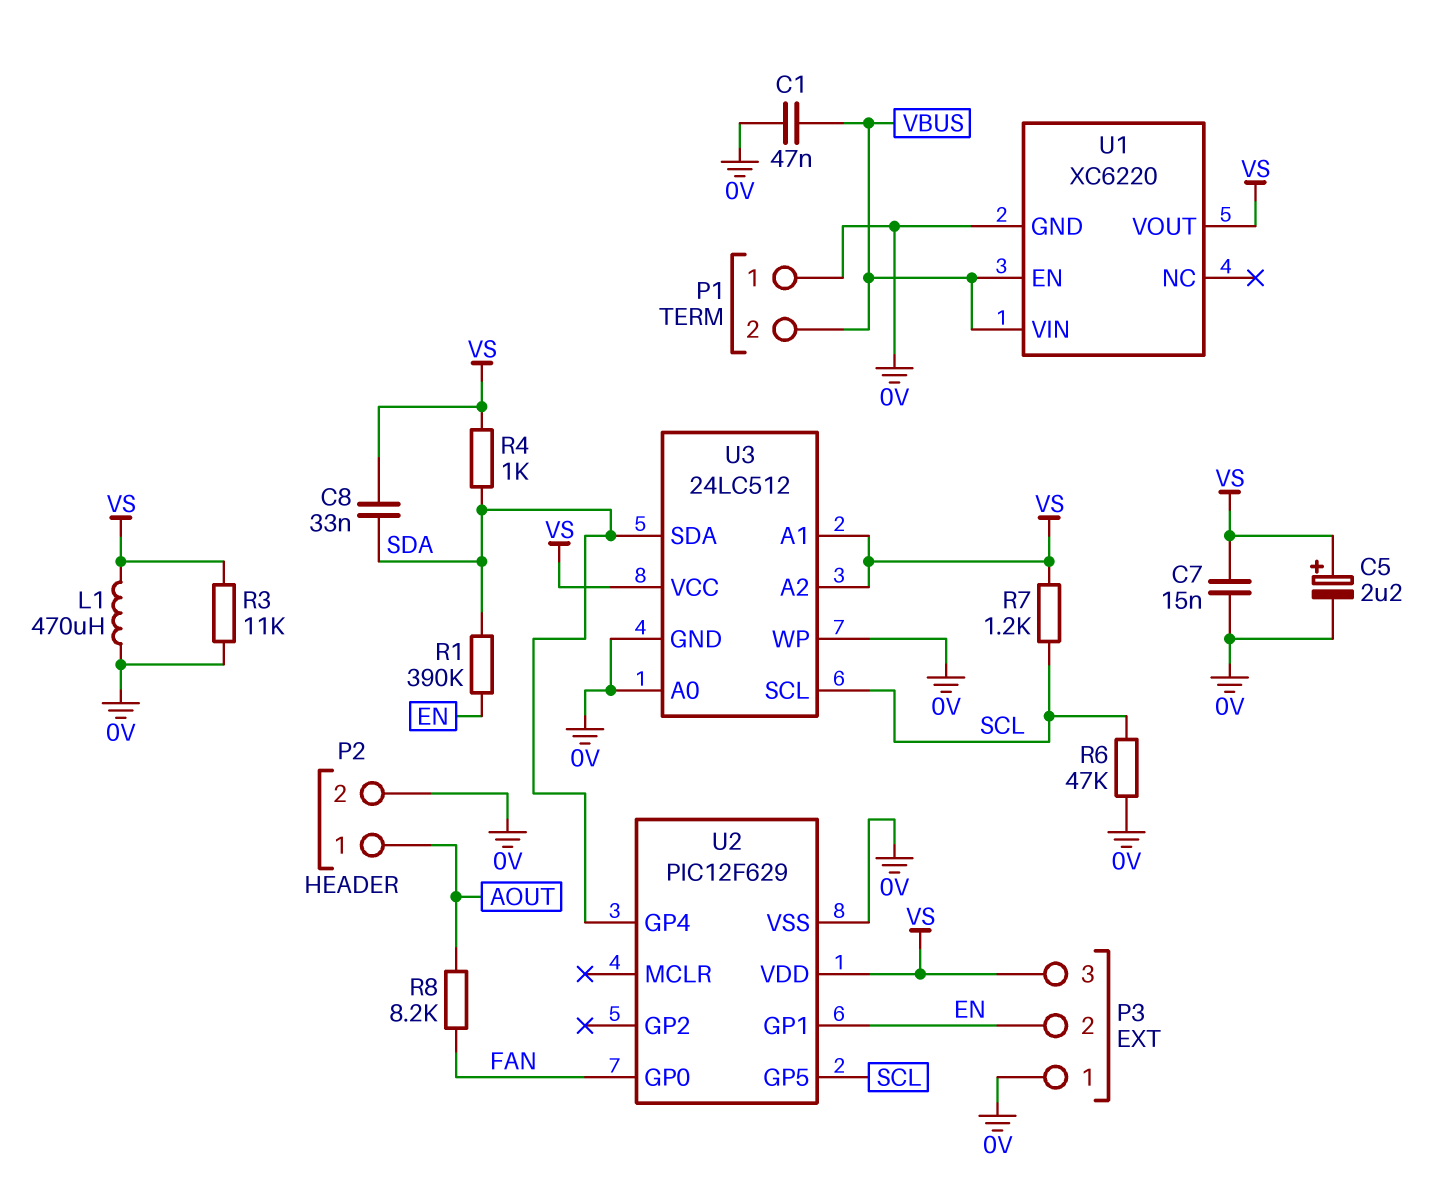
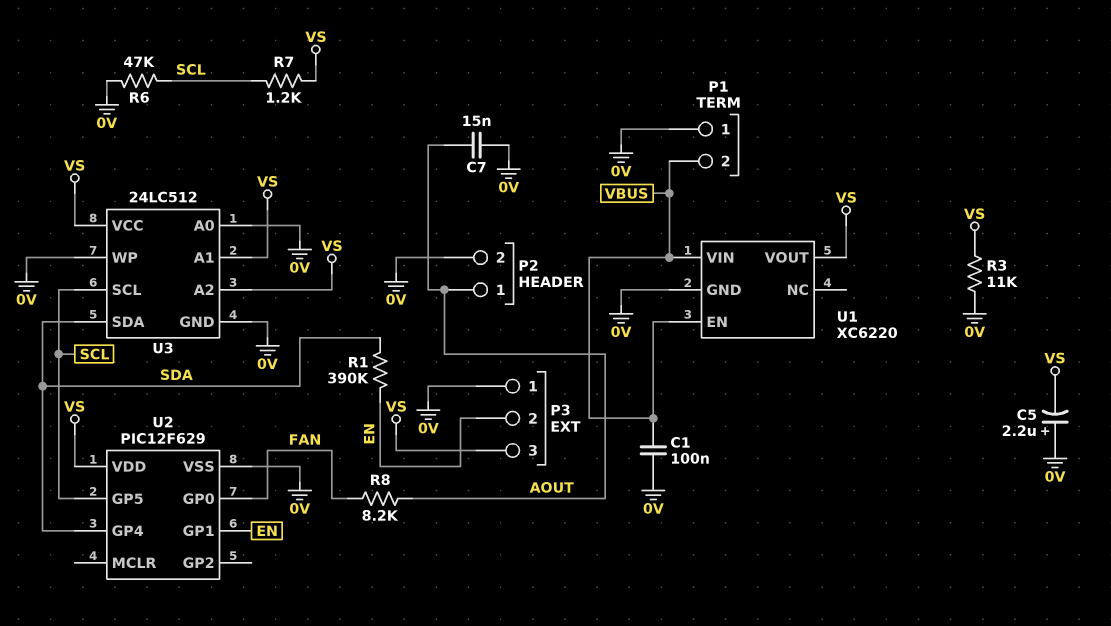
C1: 47nF (0V, VBUS) -> 100nF (0V, VBUS)
C5: 2.2uF (plus VS, minus 0V) -> 2.2uF (plus 0V, minus VS)
C7: 15nF (0V, VS) -> 15nF (0V, AOUT)
C8: 33nF (SDA, VS) -> none
L1: 470uH (0V, VS) -> none
R4: 1k (SDA, VS) -> none

